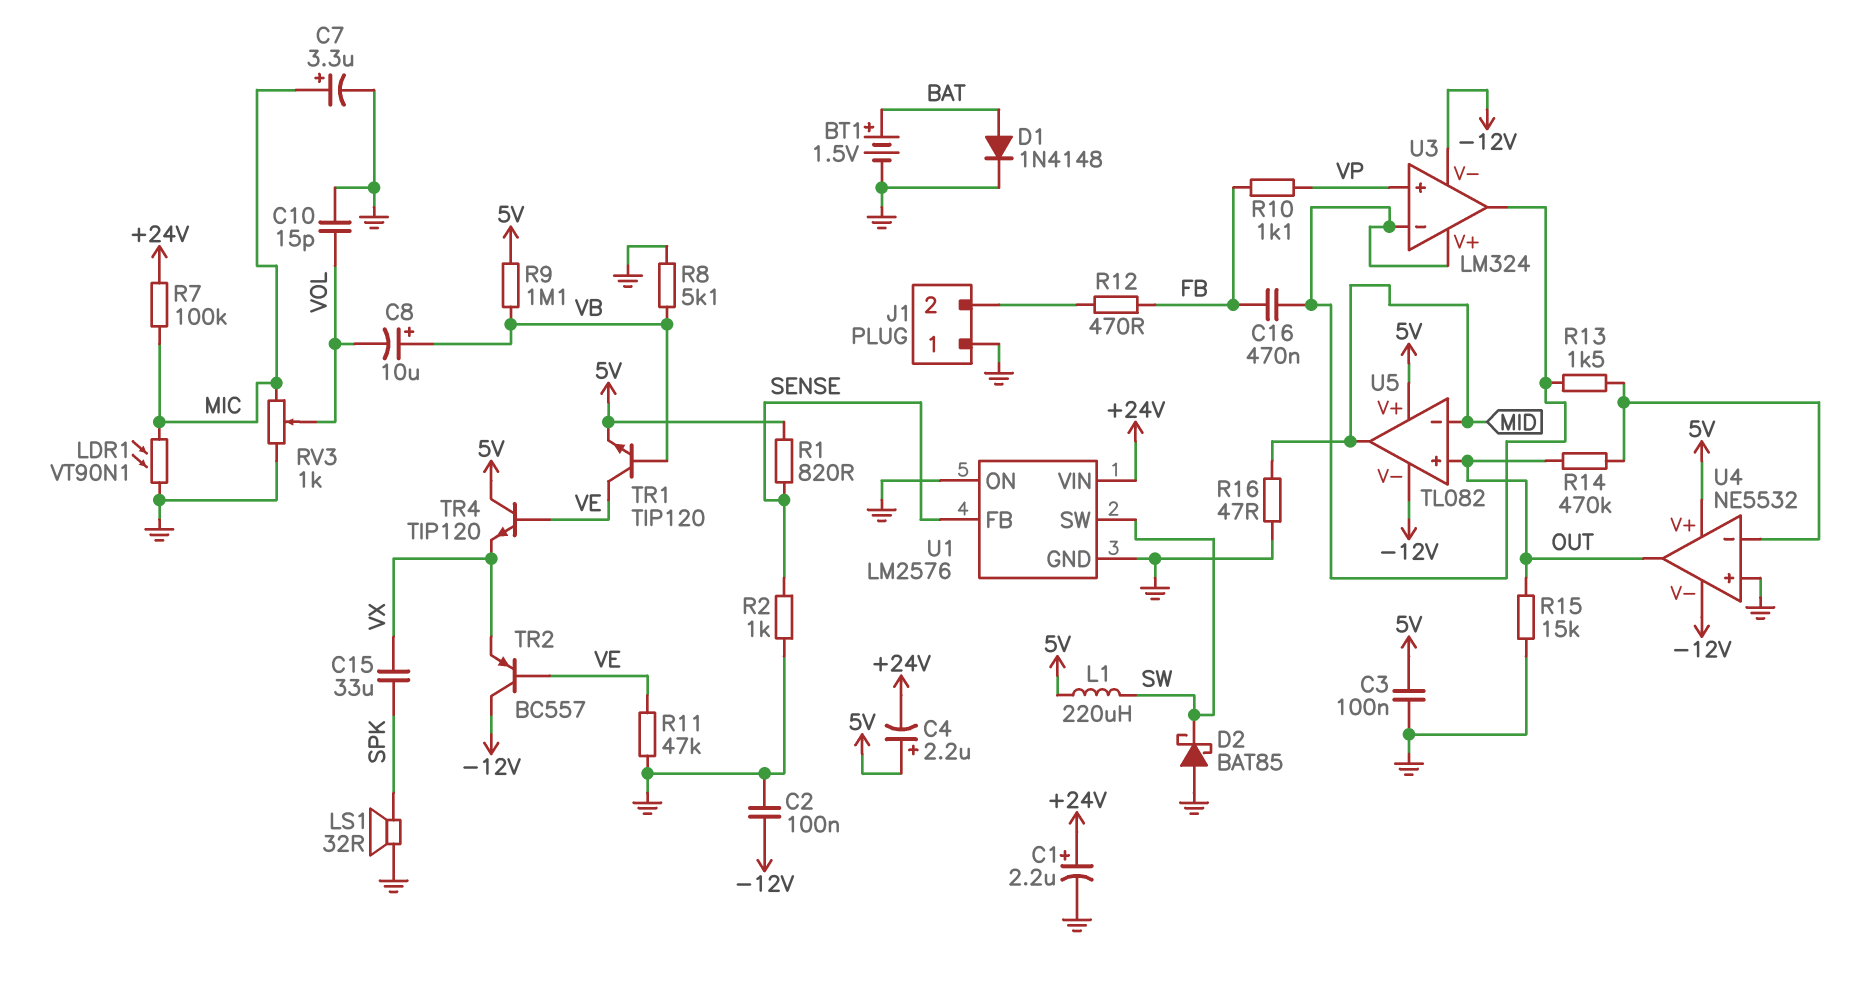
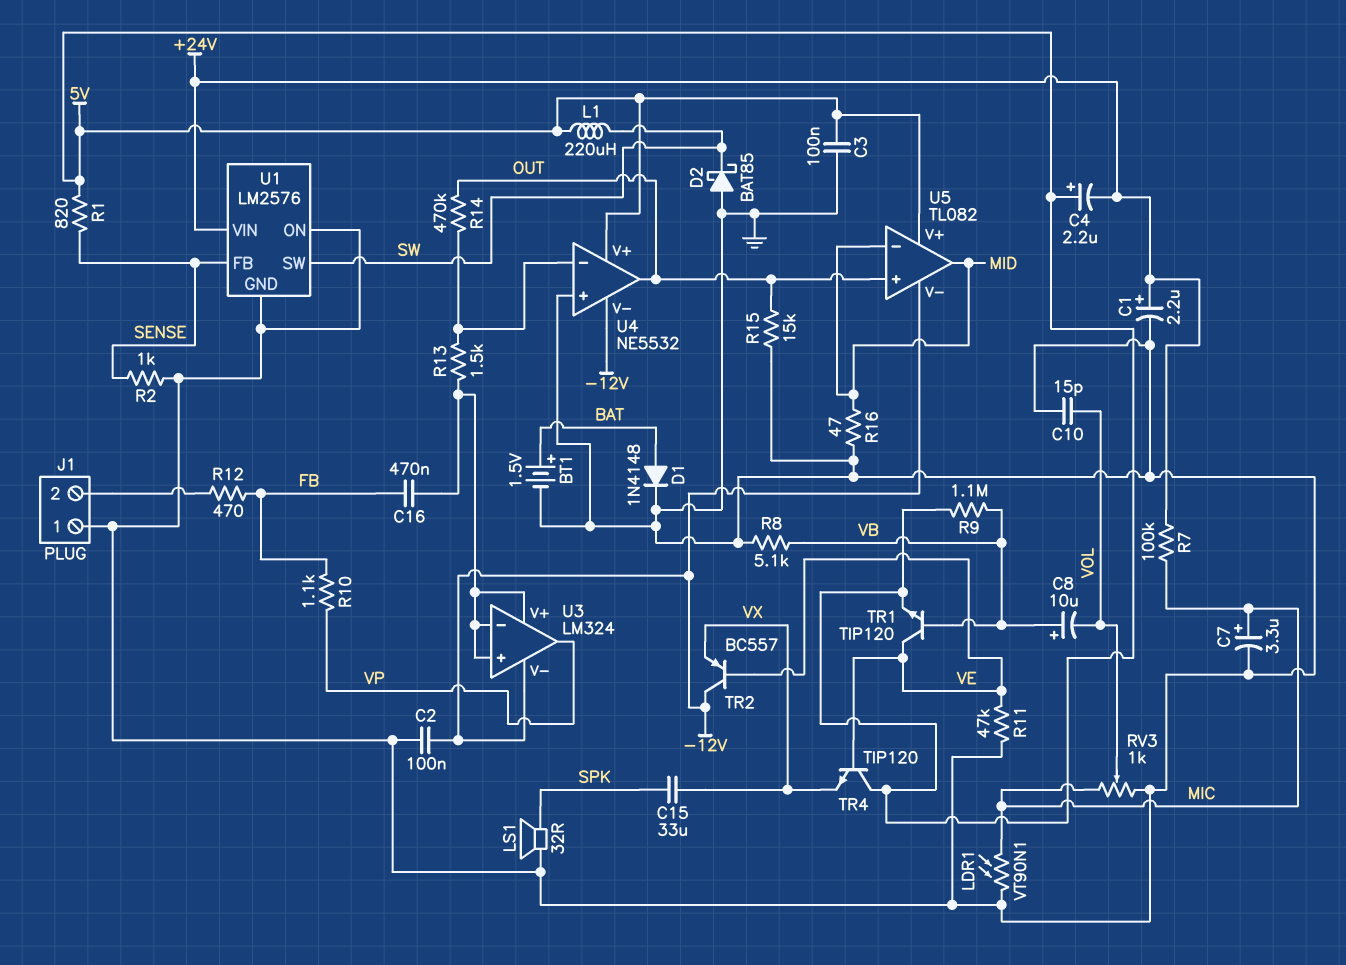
U3 pin in+: VP -> U3/V+
U3 pin out: U3/V+ -> VP

